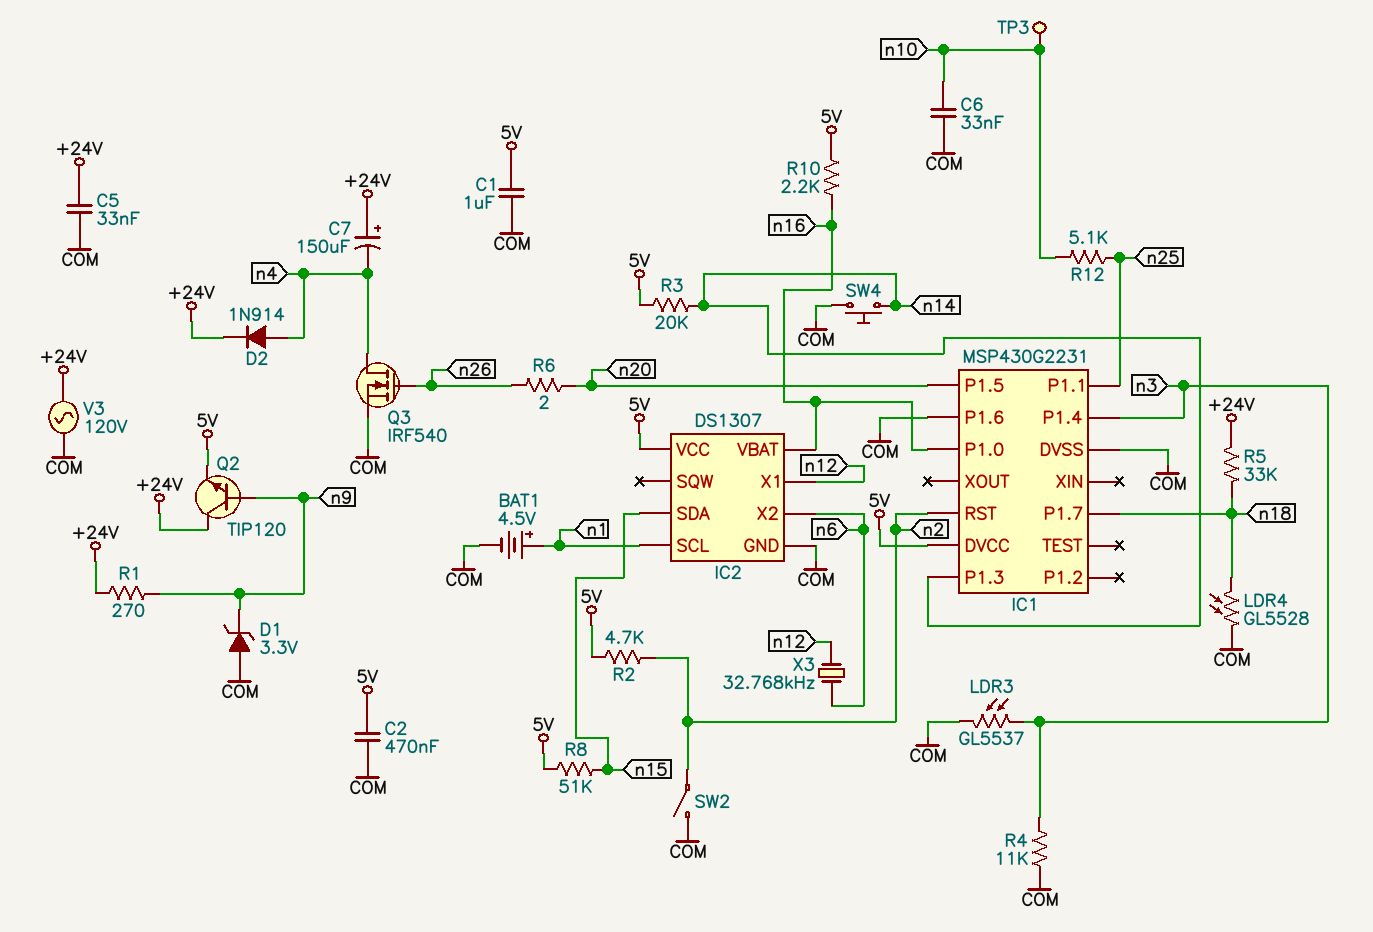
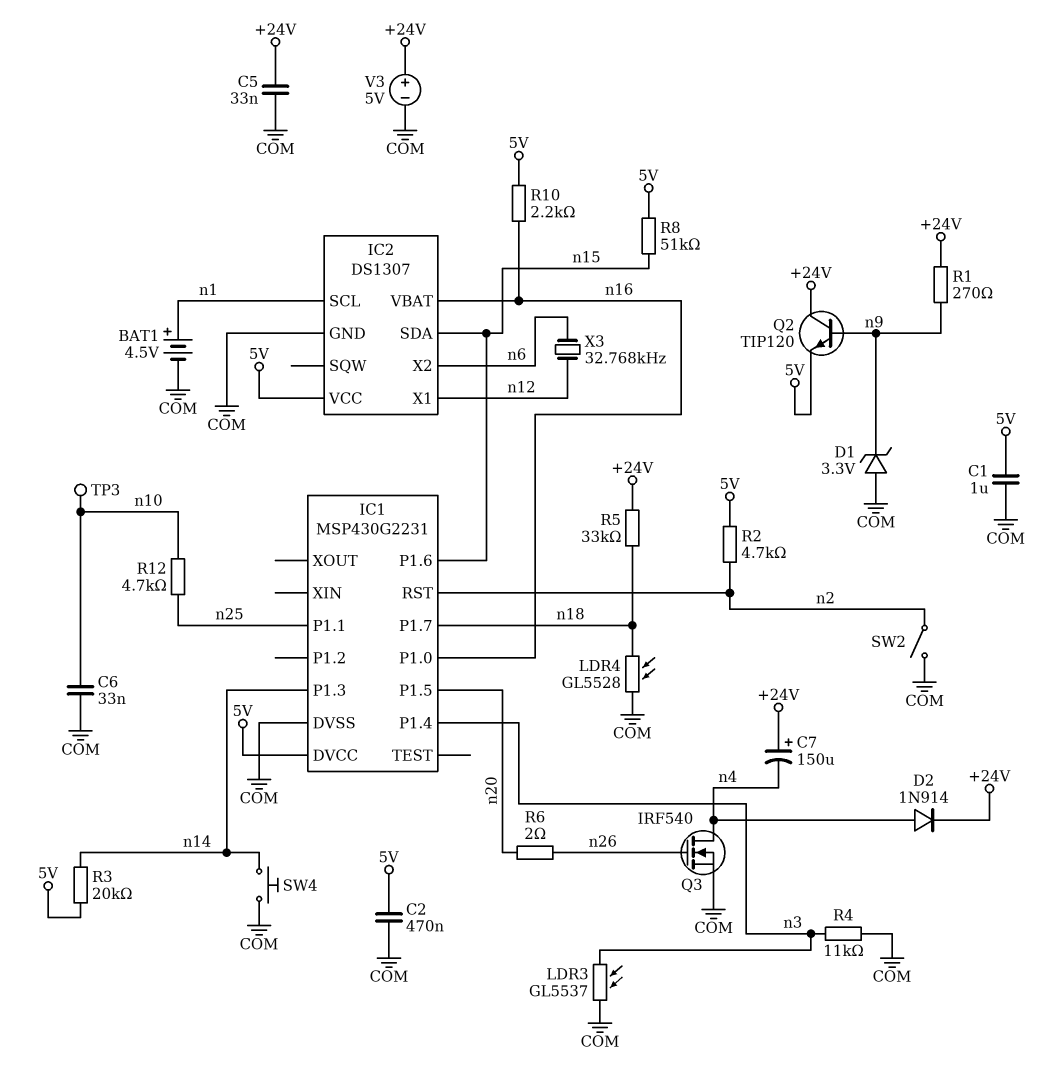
IC1 pin P1.6: COM -> n15
R12: 5.1k (n10, n25) -> 4.7k (n10, n25)
V3: AC 120V (+24V, COM) -> 5V (plus +24V, minus COM)

